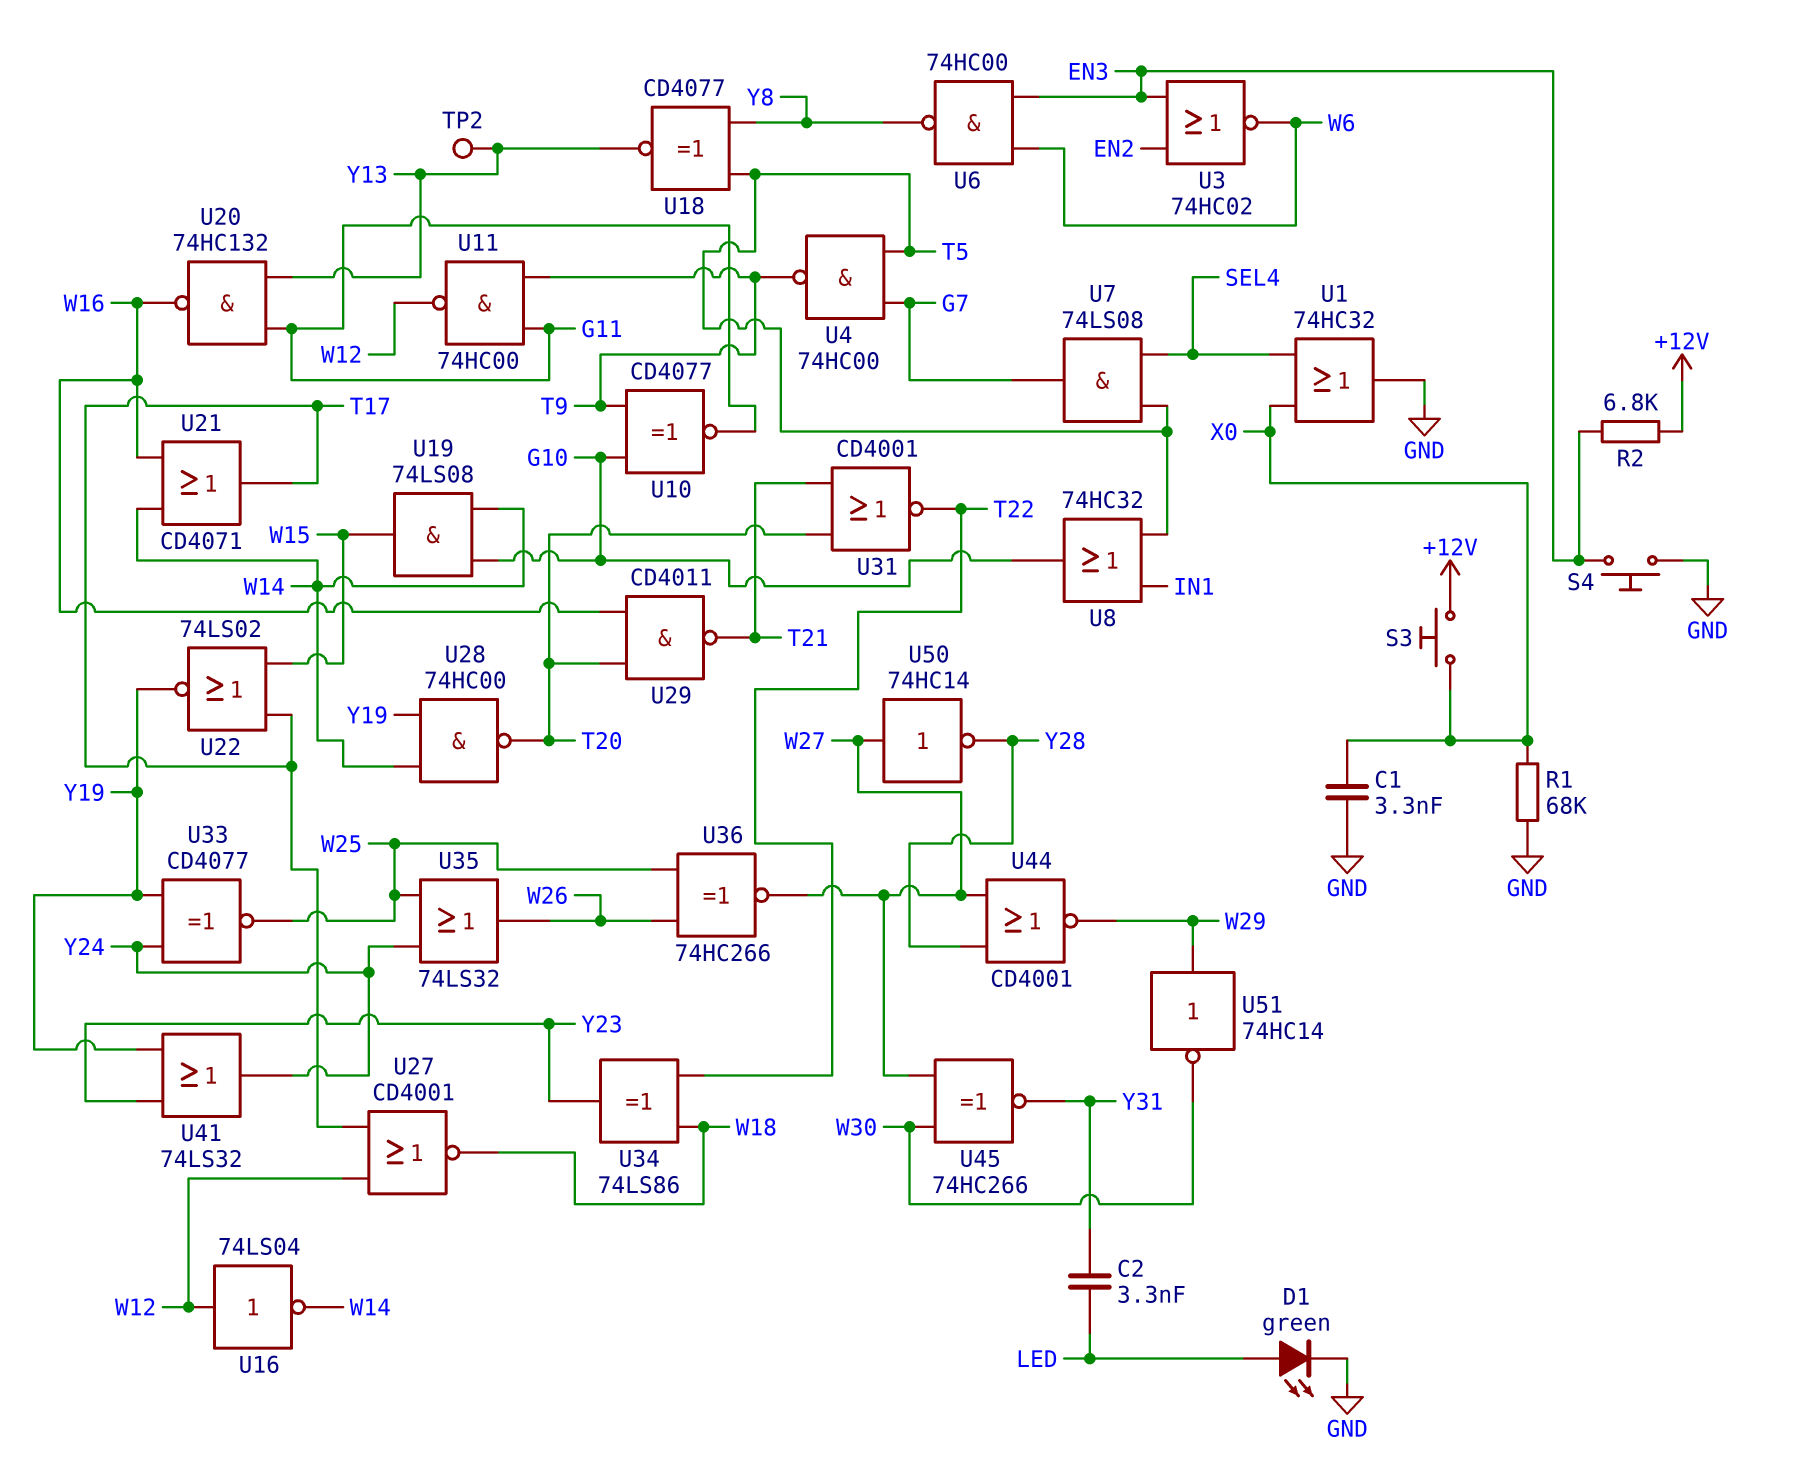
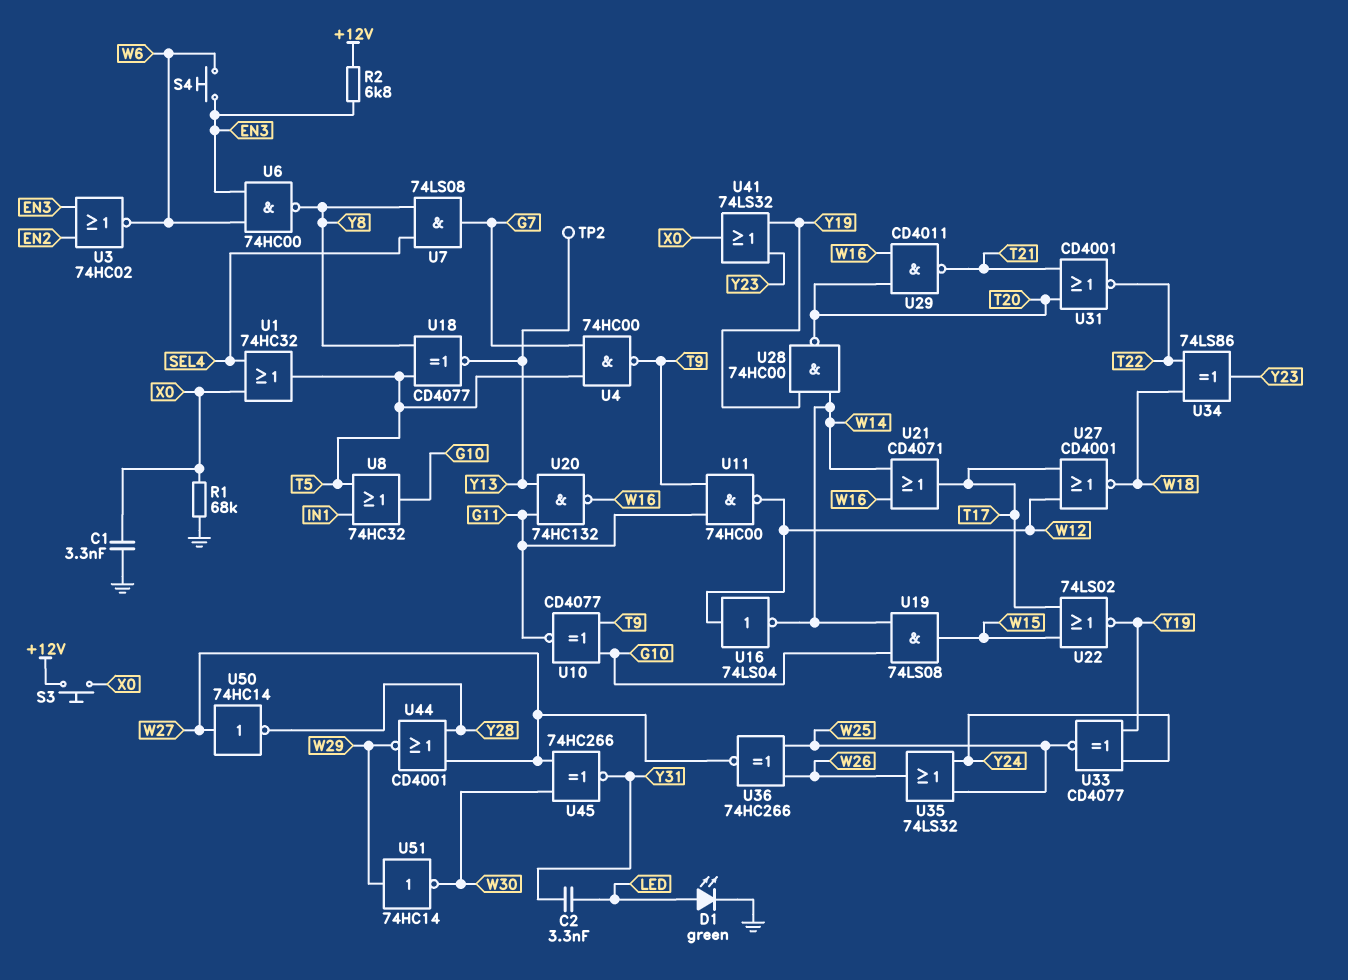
S4: button (EN3, GND) -> button (EN3, W6)
U1: OR 74HC32 (in SEL4, in X0, out GND) -> OR 74HC32 (in SEL4, in X0, out T5)
U7: AND 74LS08 (in SEL4, in T5, out G7) -> AND 74LS08 (in SEL4, in Y8, out G7)
U41: OR 74LS32 (in Y19, in Y23, out Y24) -> OR 74LS32 (in Y19, in Y23, out X0)

